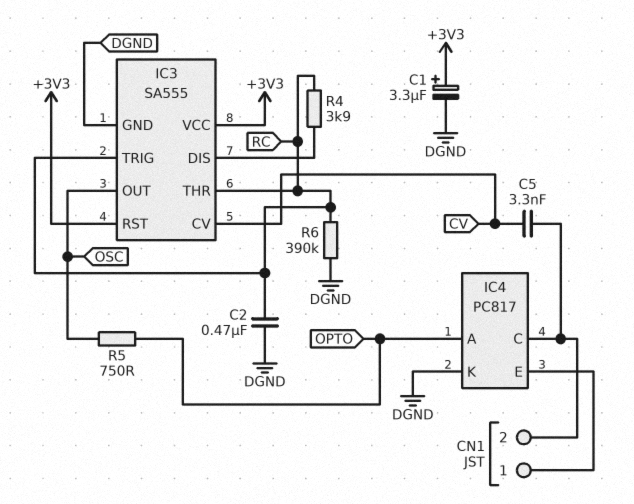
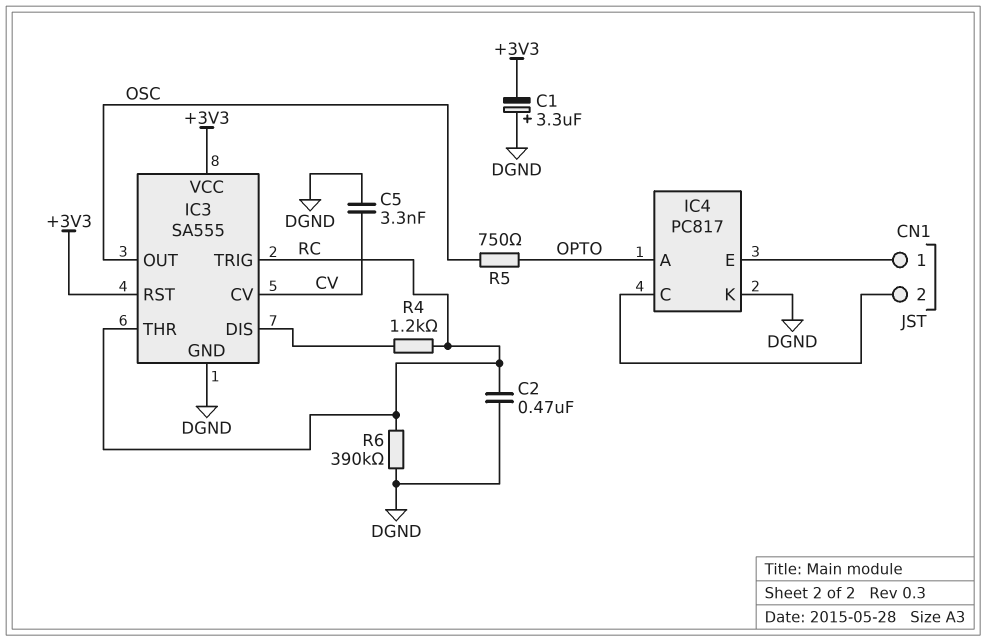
C1: 3.3uF (plus +3V3, minus DGND) -> 3.3uF (plus DGND, minus +3V3)
C5: 3.3nF (CN1/2, CV) -> 3.3nF (CV, DGND)
R4: 3.9k (IC3/DIS, RC) -> 1.2k (IC3/DIS, RC)

